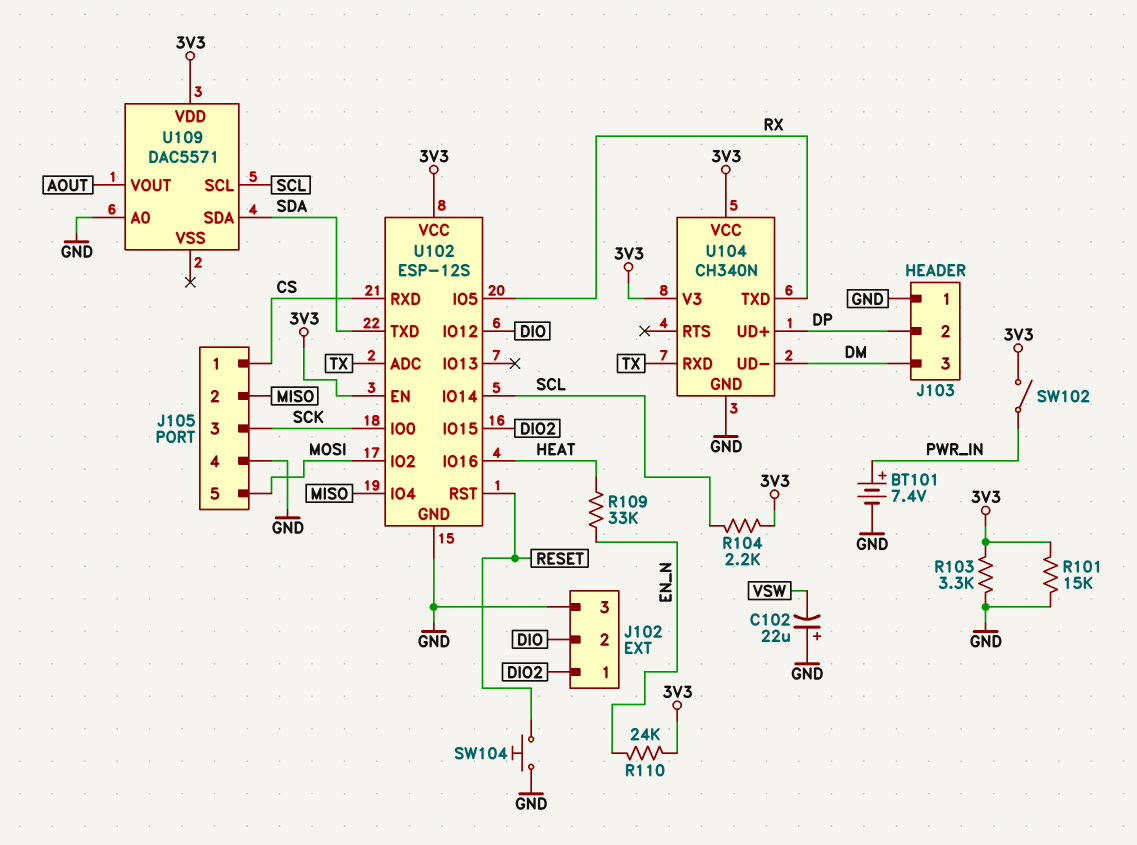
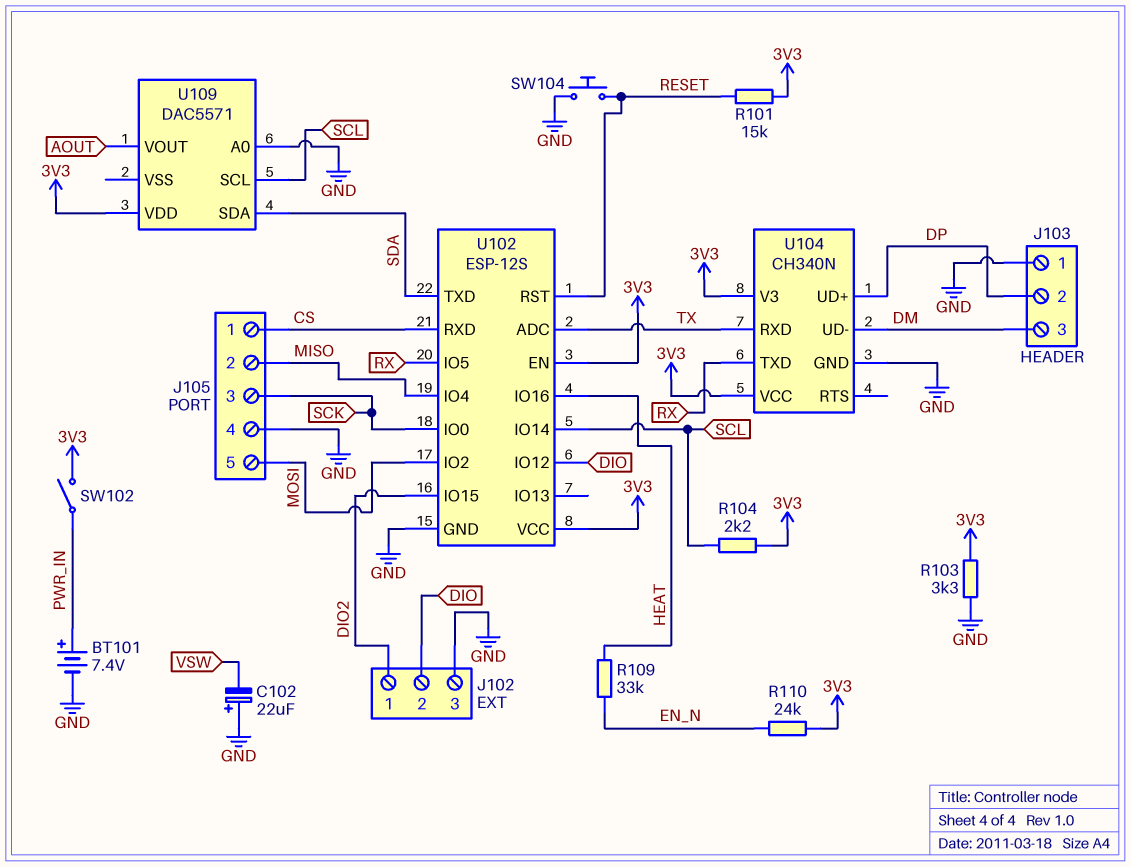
R101: 15k (3V3, GND) -> 15k (3V3, RESET)

